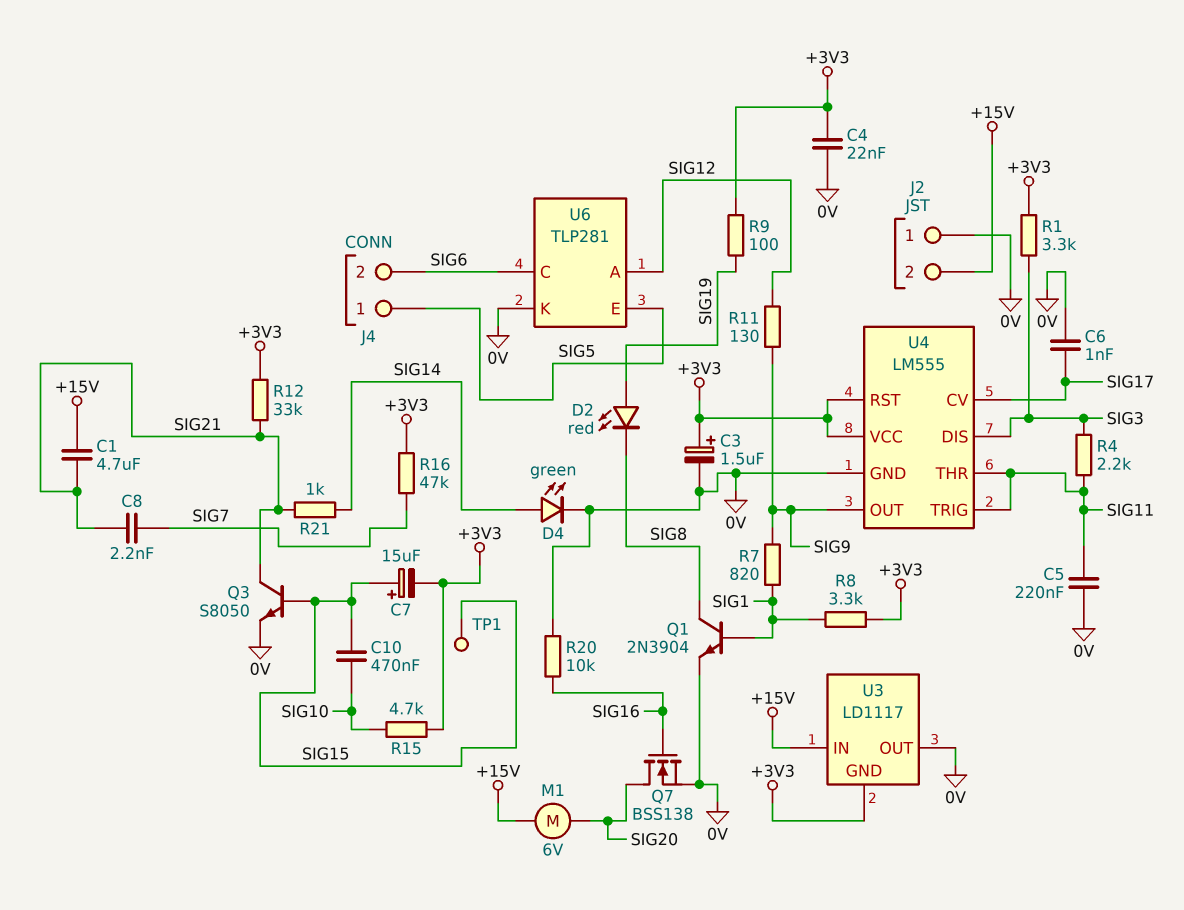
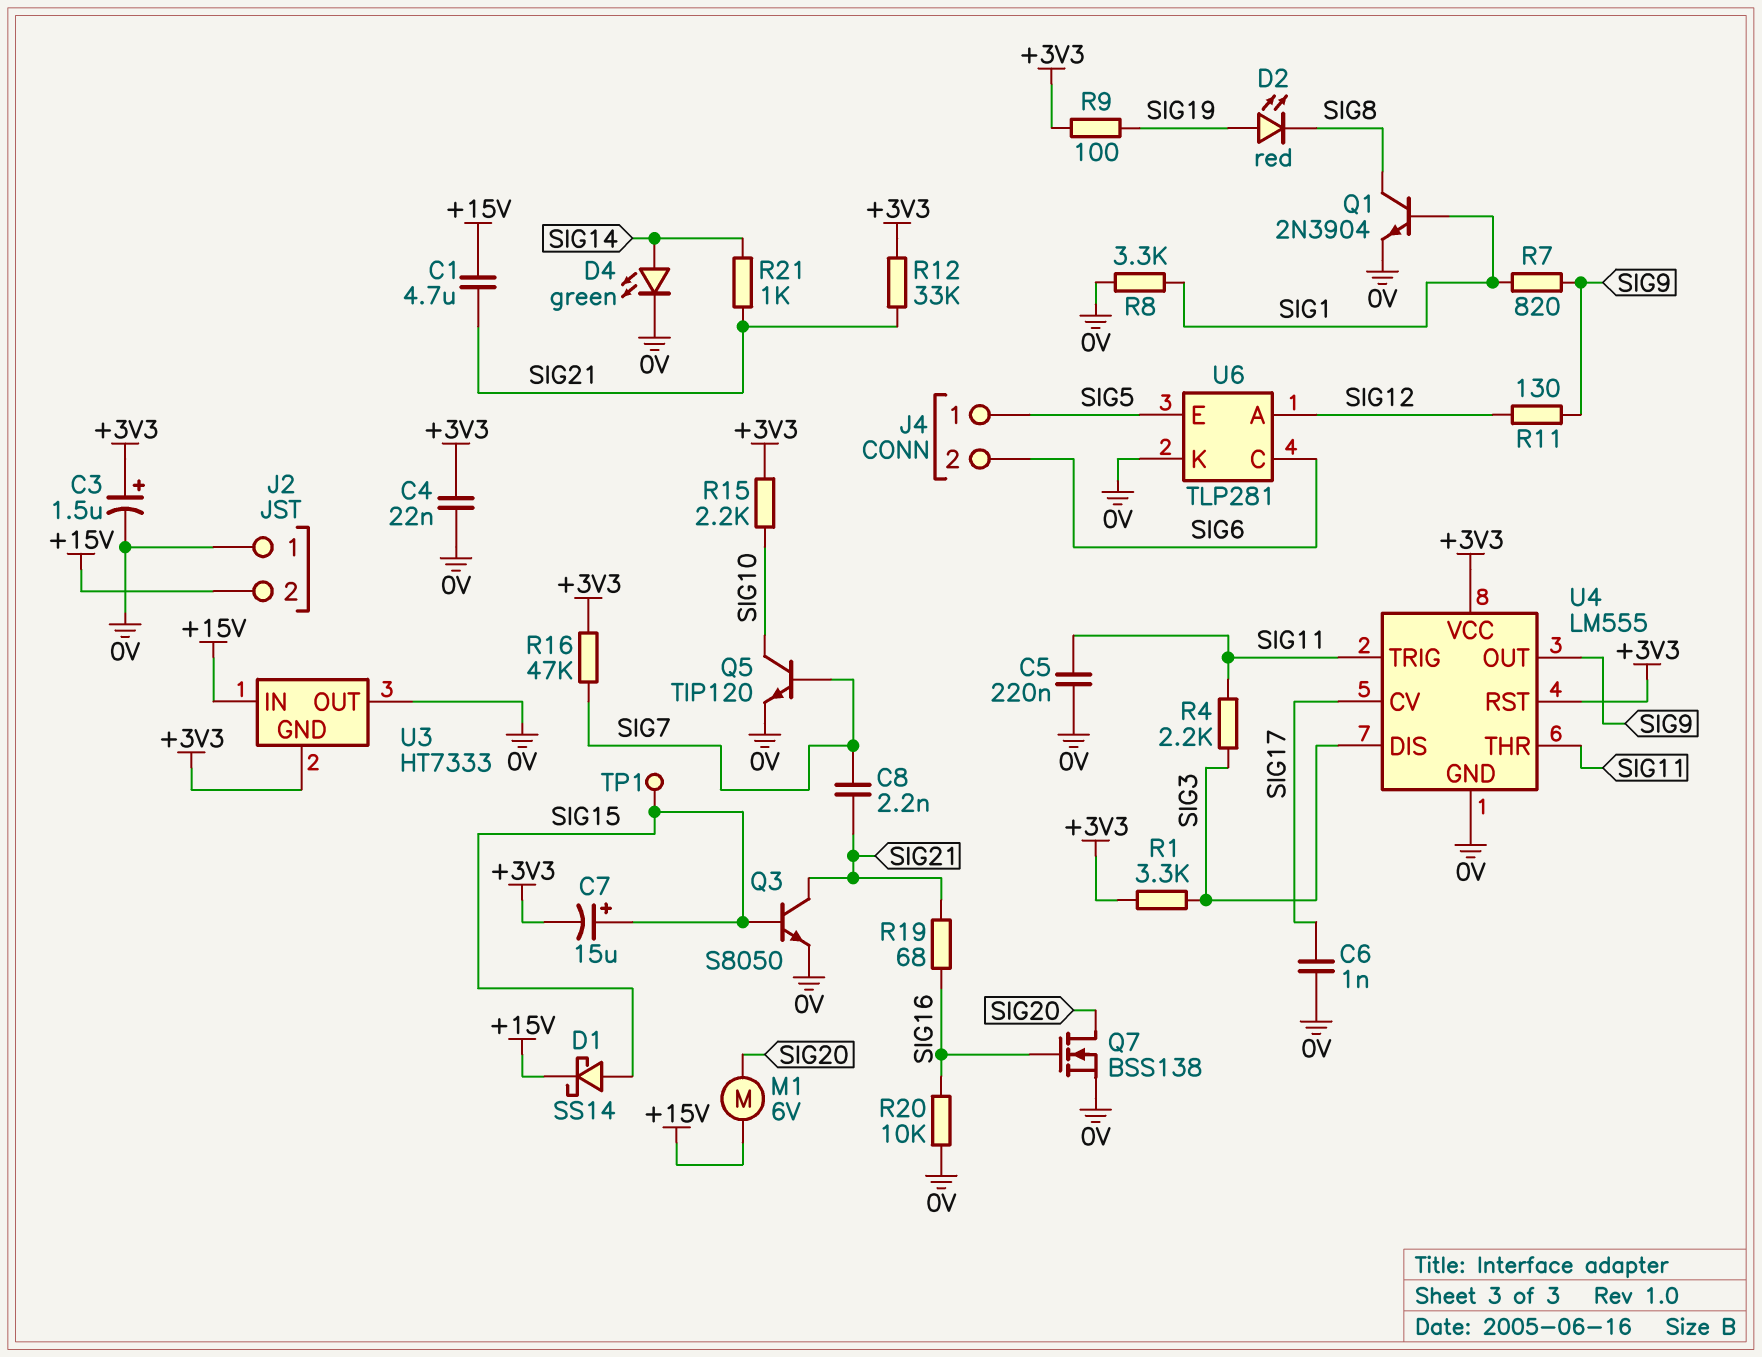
C10: 470nF (SIG10, SIG15) -> none
D1: none -> schottky SS14 (A SIG15, K +15V)
Q5: none -> NPN TIP120 (B SIG7, C SIG10, E 0V)
R8: 3.3k (+3V3, SIG1) -> 3.3k (0V, SIG1)
R15: 4.7k (+3V3, SIG10) -> 2.2k (+3V3, SIG10)
R19: none -> 68 (SIG16, SIG21)
U3: LD1117 -> HT7333

